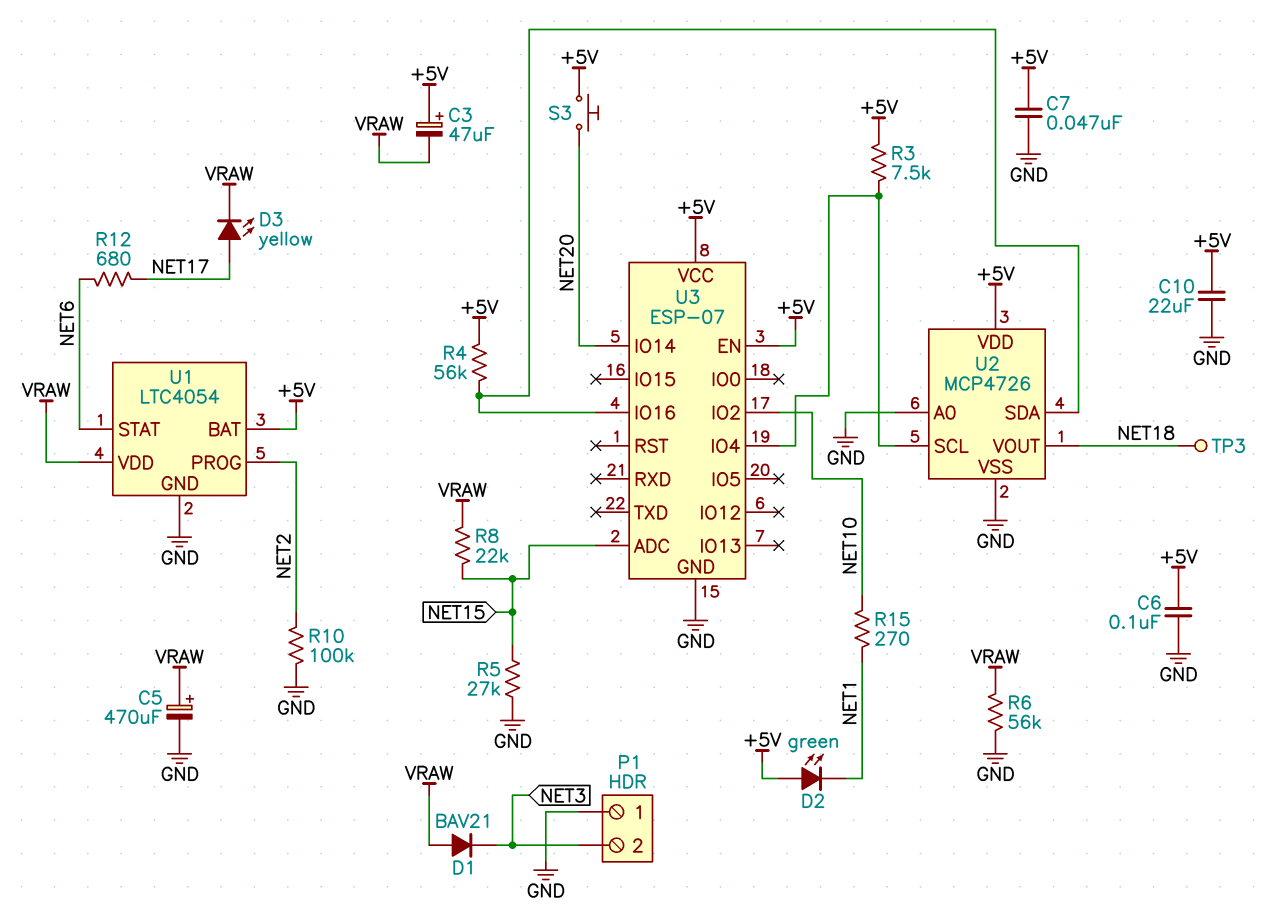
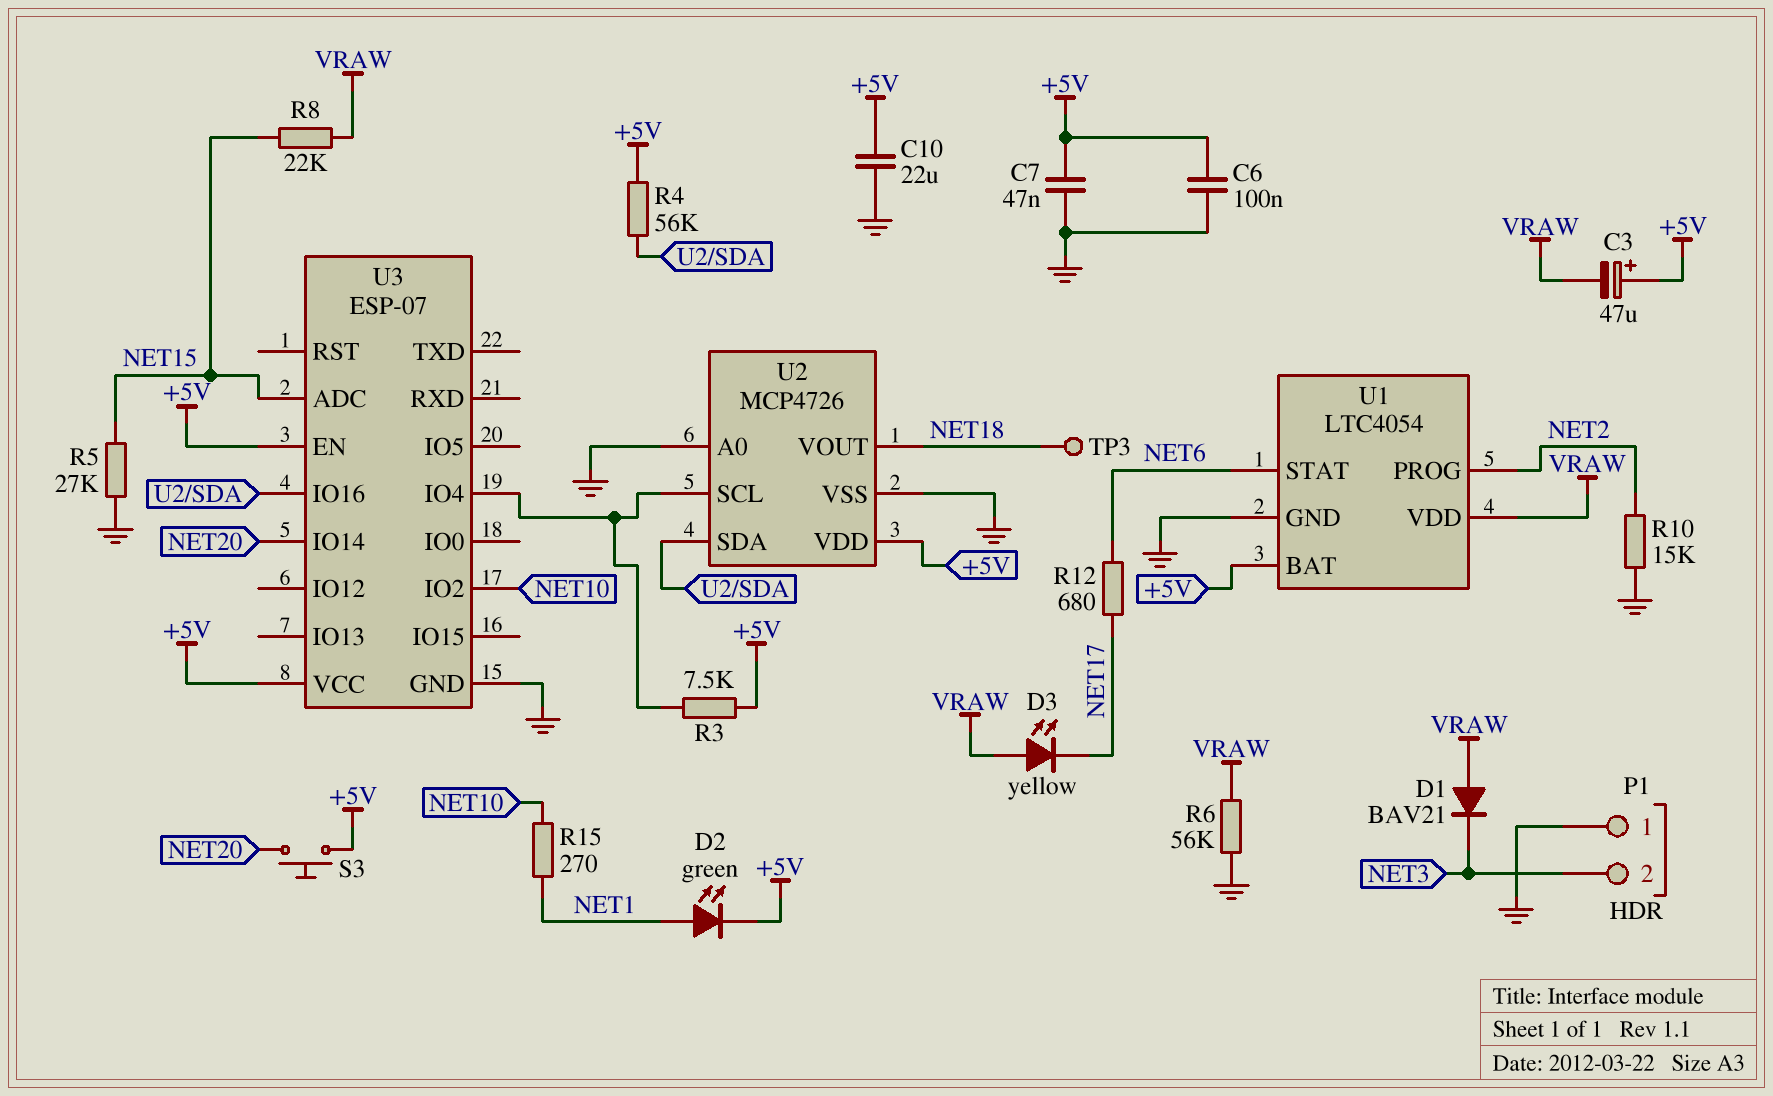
C5: 470uF (plus VRAW, minus GND) -> none
D2: LED green (A +5V, K NET1) -> LED green (A NET1, K +5V)
D3: LED yellow (A NET17, K VRAW) -> LED yellow (A VRAW, K NET17)
R10: 100k (GND, NET2) -> 15k (GND, NET2)

